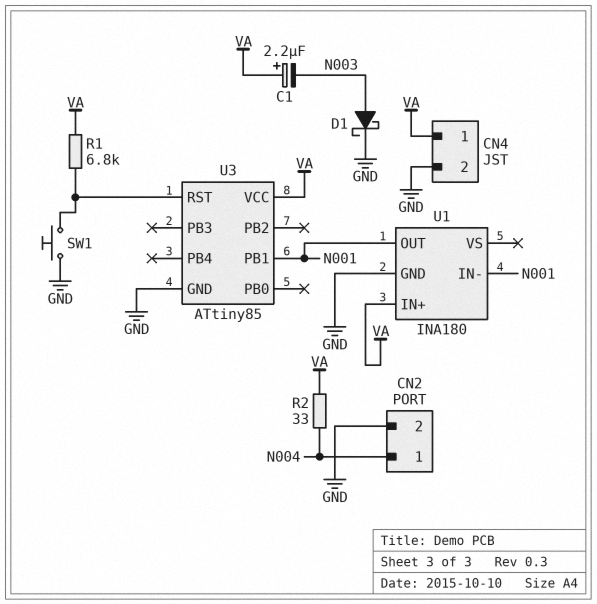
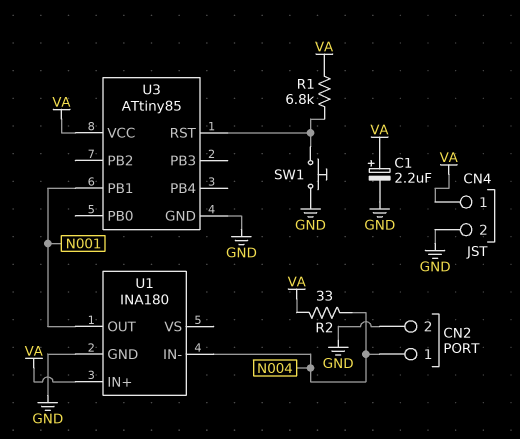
C1: 2.2uF (plus VA, minus N003) -> 2.2uF (plus VA, minus GND)
D1: schottky (A N003, K GND) -> none
U1 pin IN-: N001 -> N004

